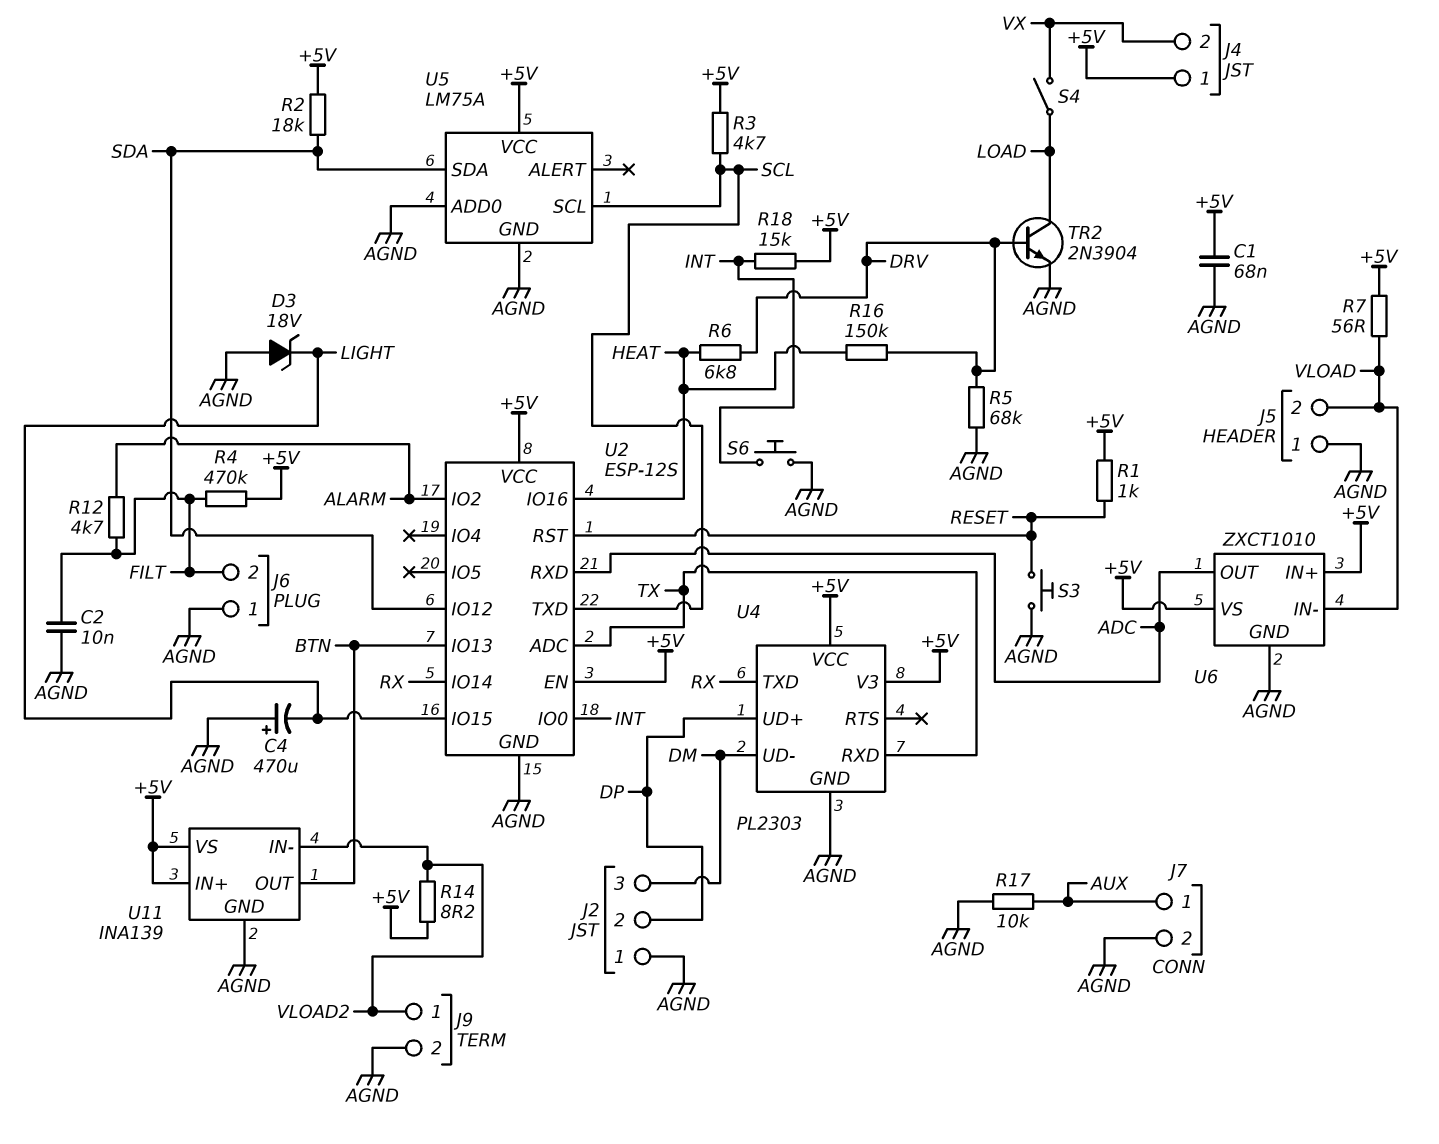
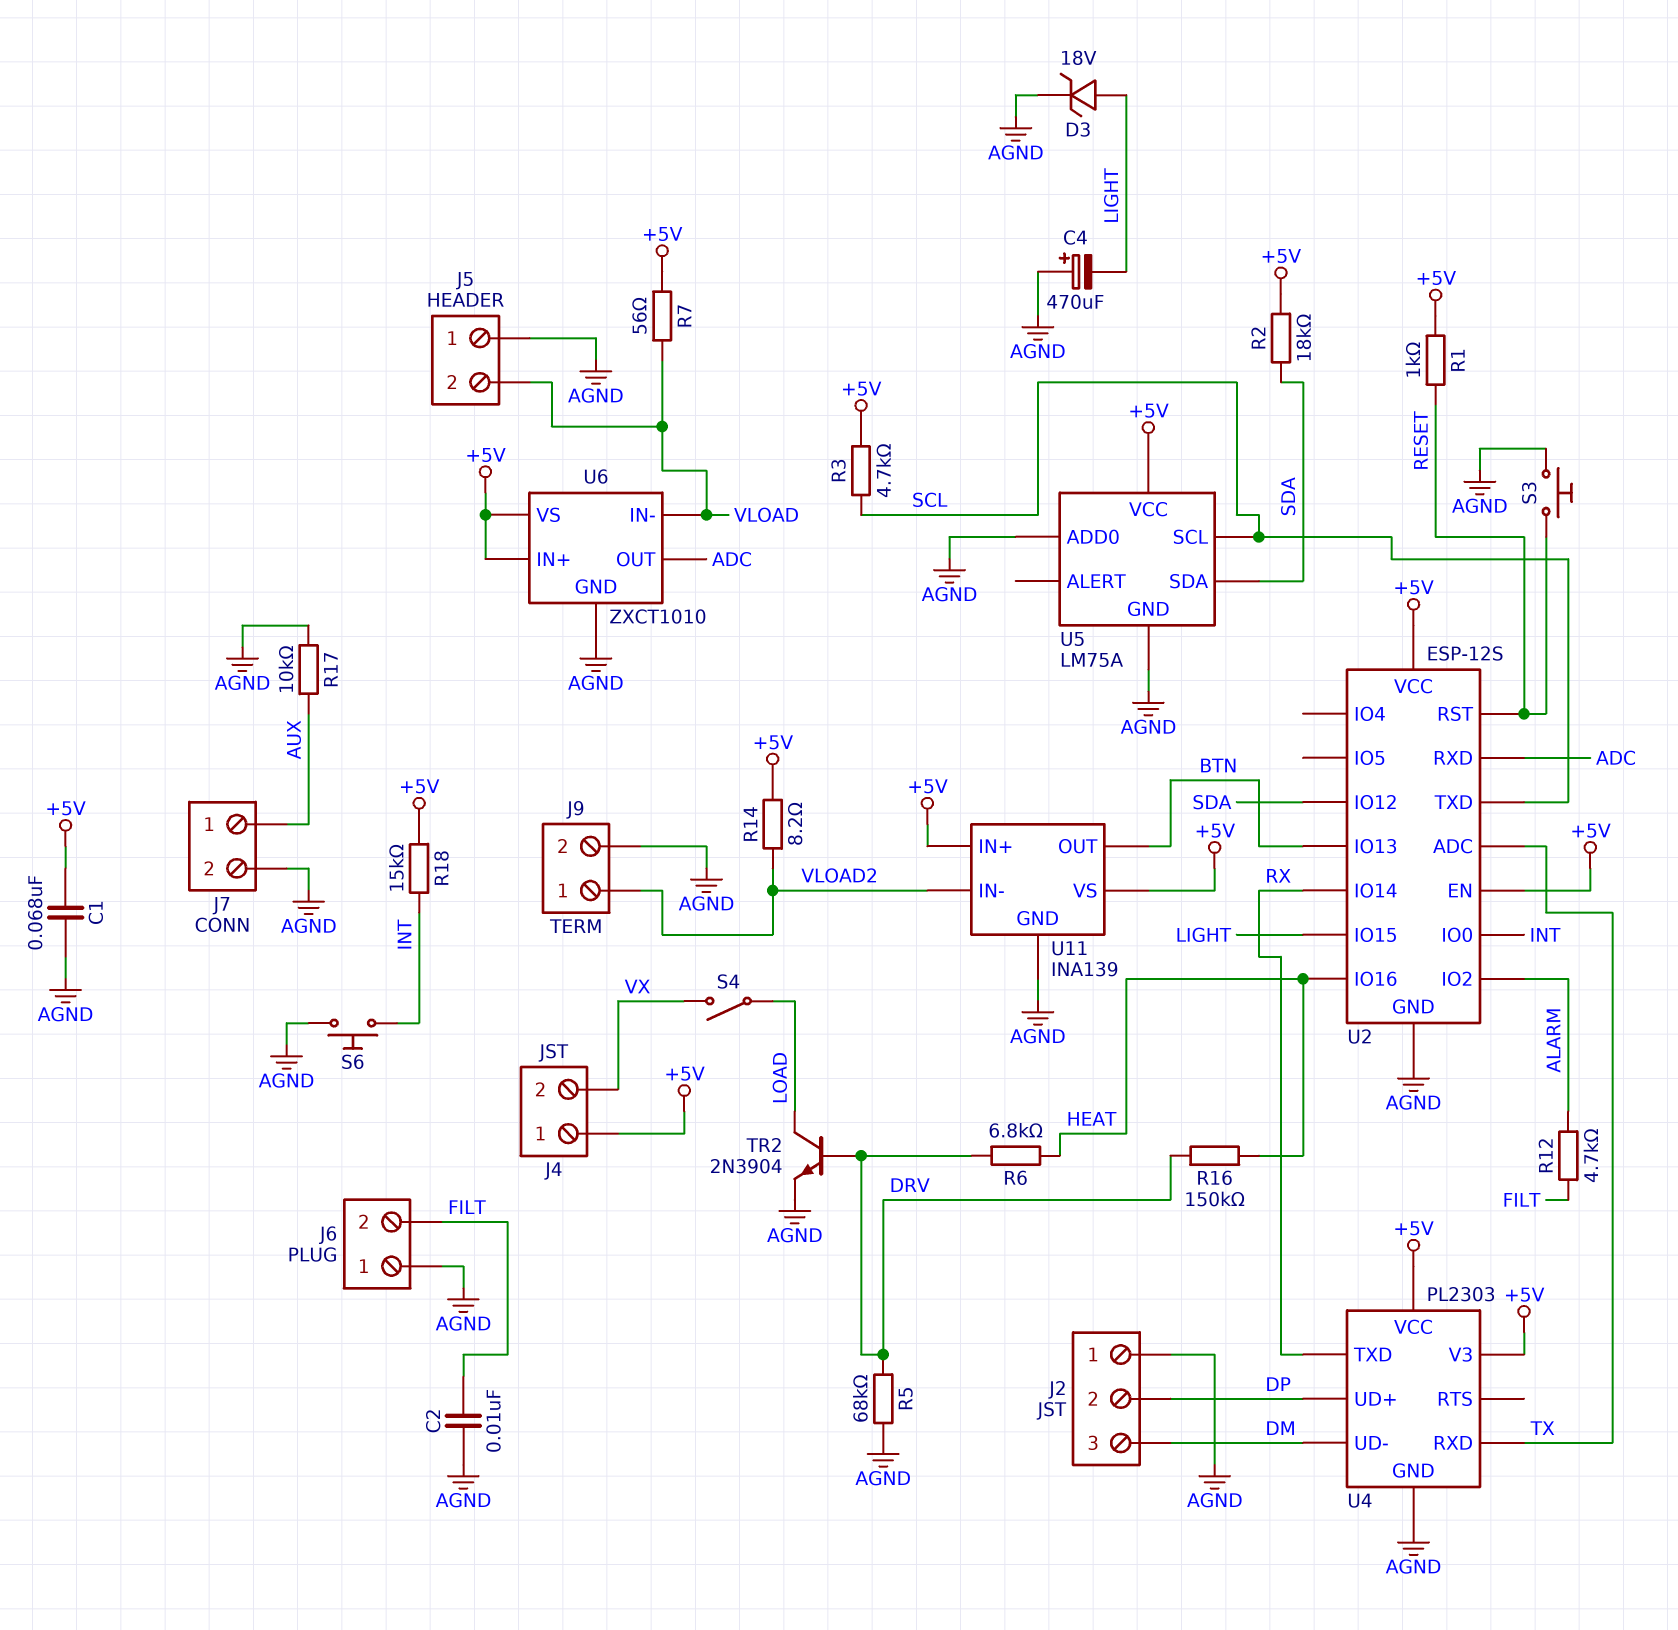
D3: zener 18V (A AGND, K LIGHT) -> zener 18V (A LIGHT, K AGND)
R4: 470k (+5V, FILT) -> none

